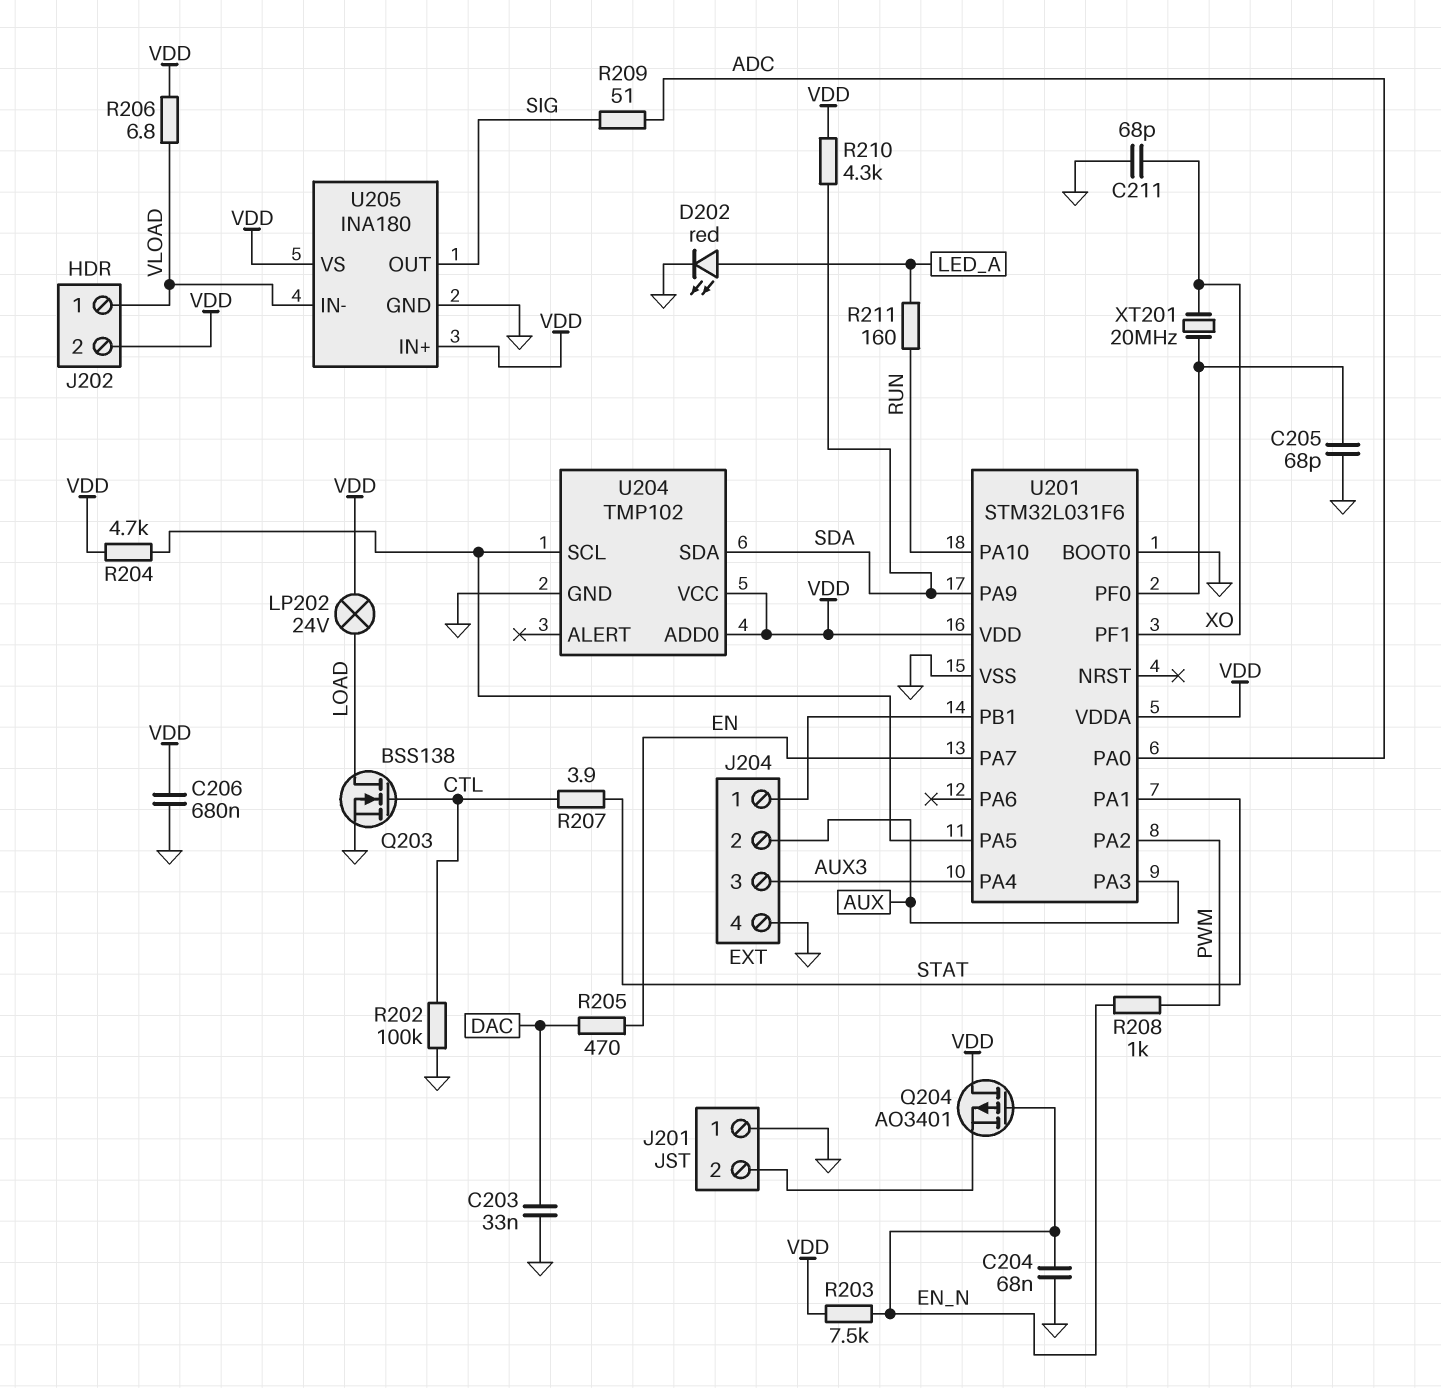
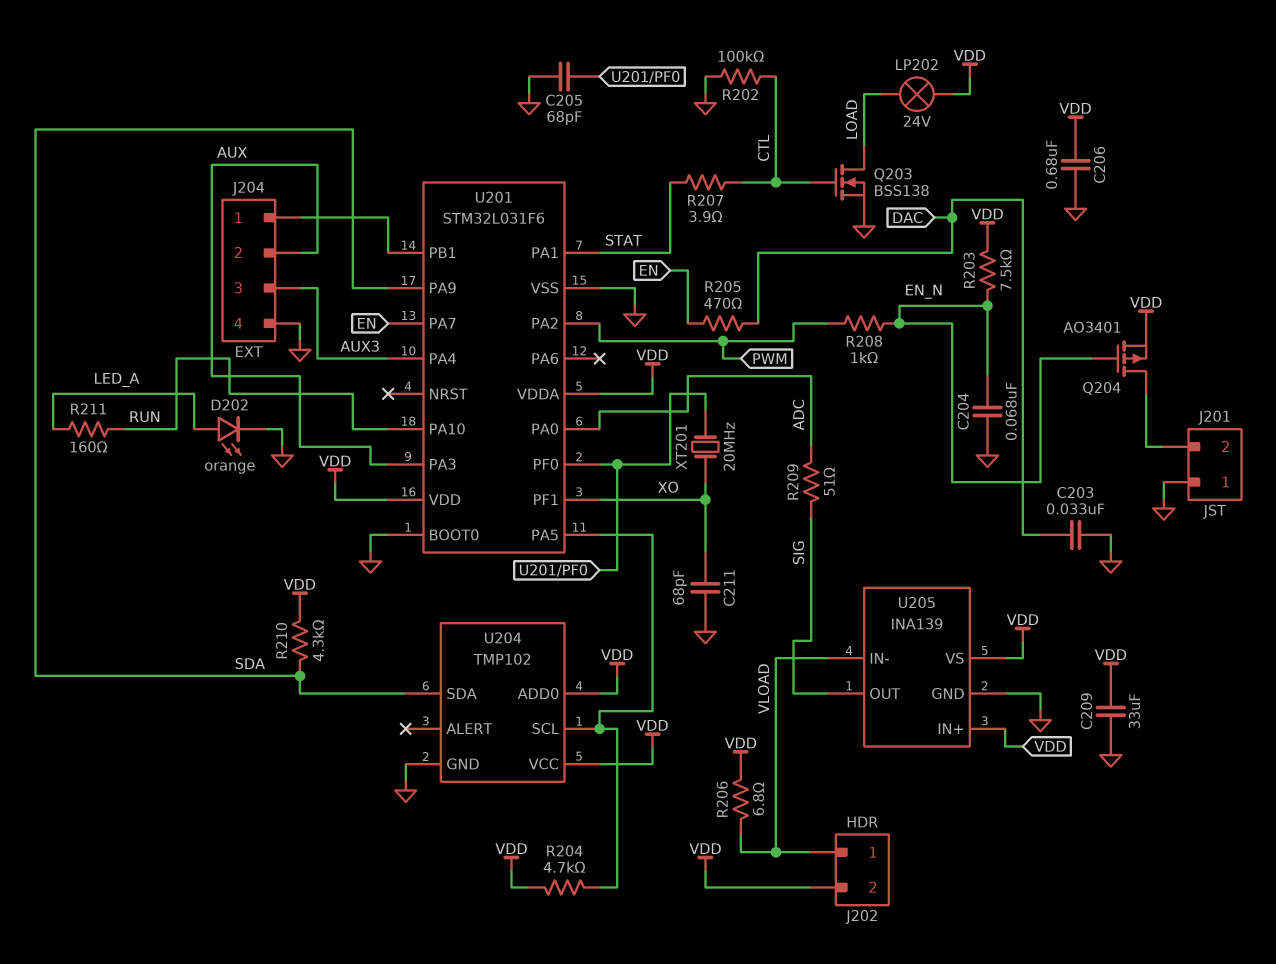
C209: none -> 33uF (GND, VDD)
D202: LED red (A LED_A, K GND) -> LED orange (A LED_A, K GND)
Q204: PMOS AO3401 (G EN_N, D VDD, S J201/2) -> PMOS AO3401 (G EN_N, D J201/2, S VDD)
U205: INA180 -> INA139

